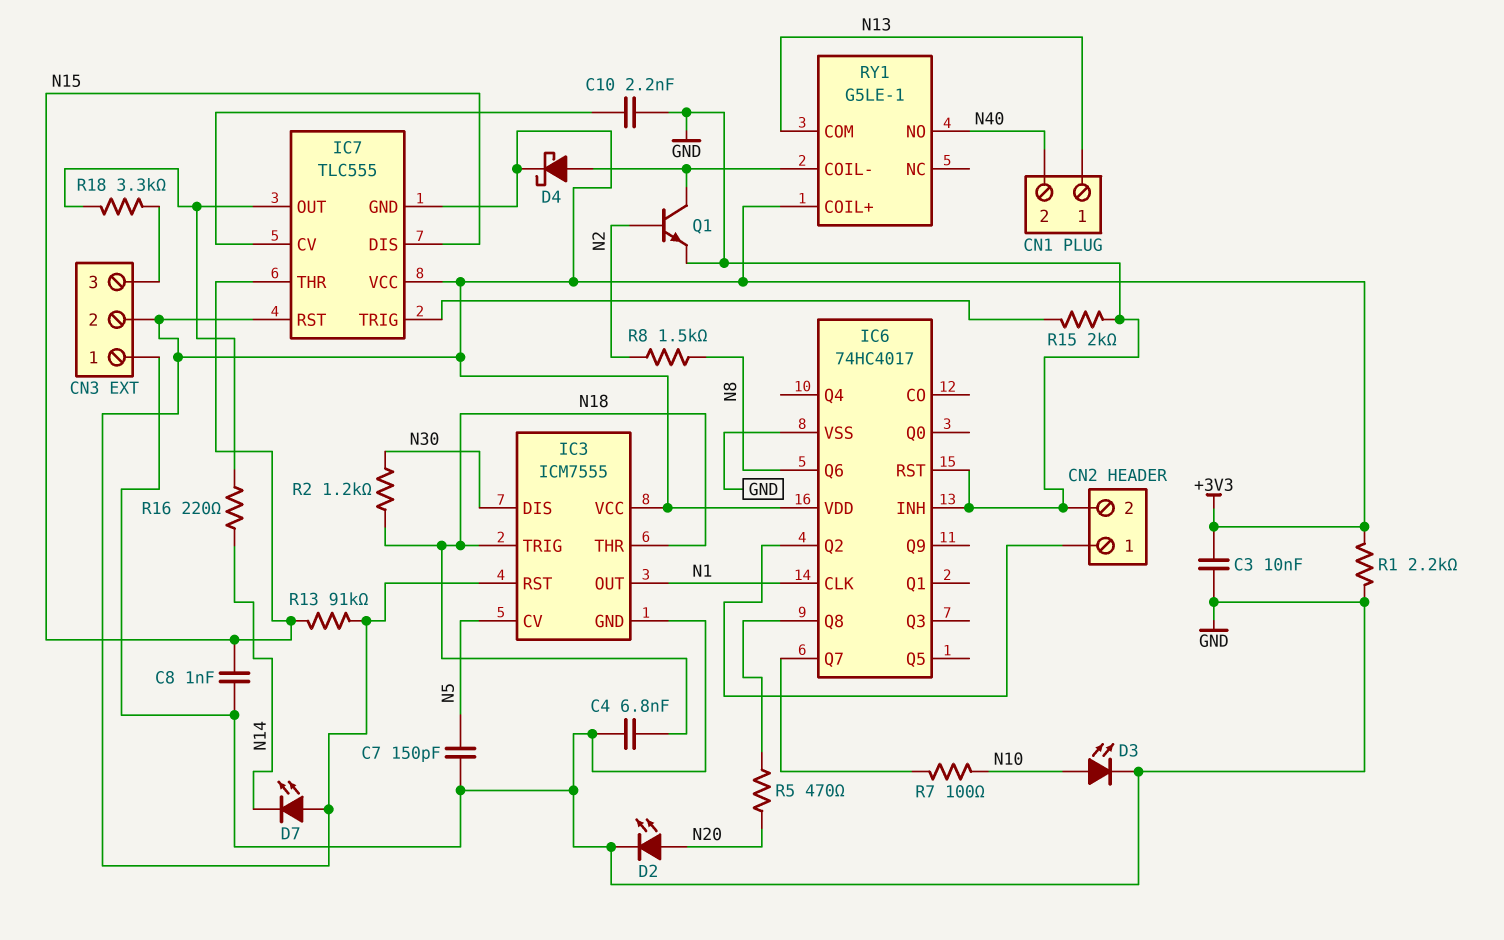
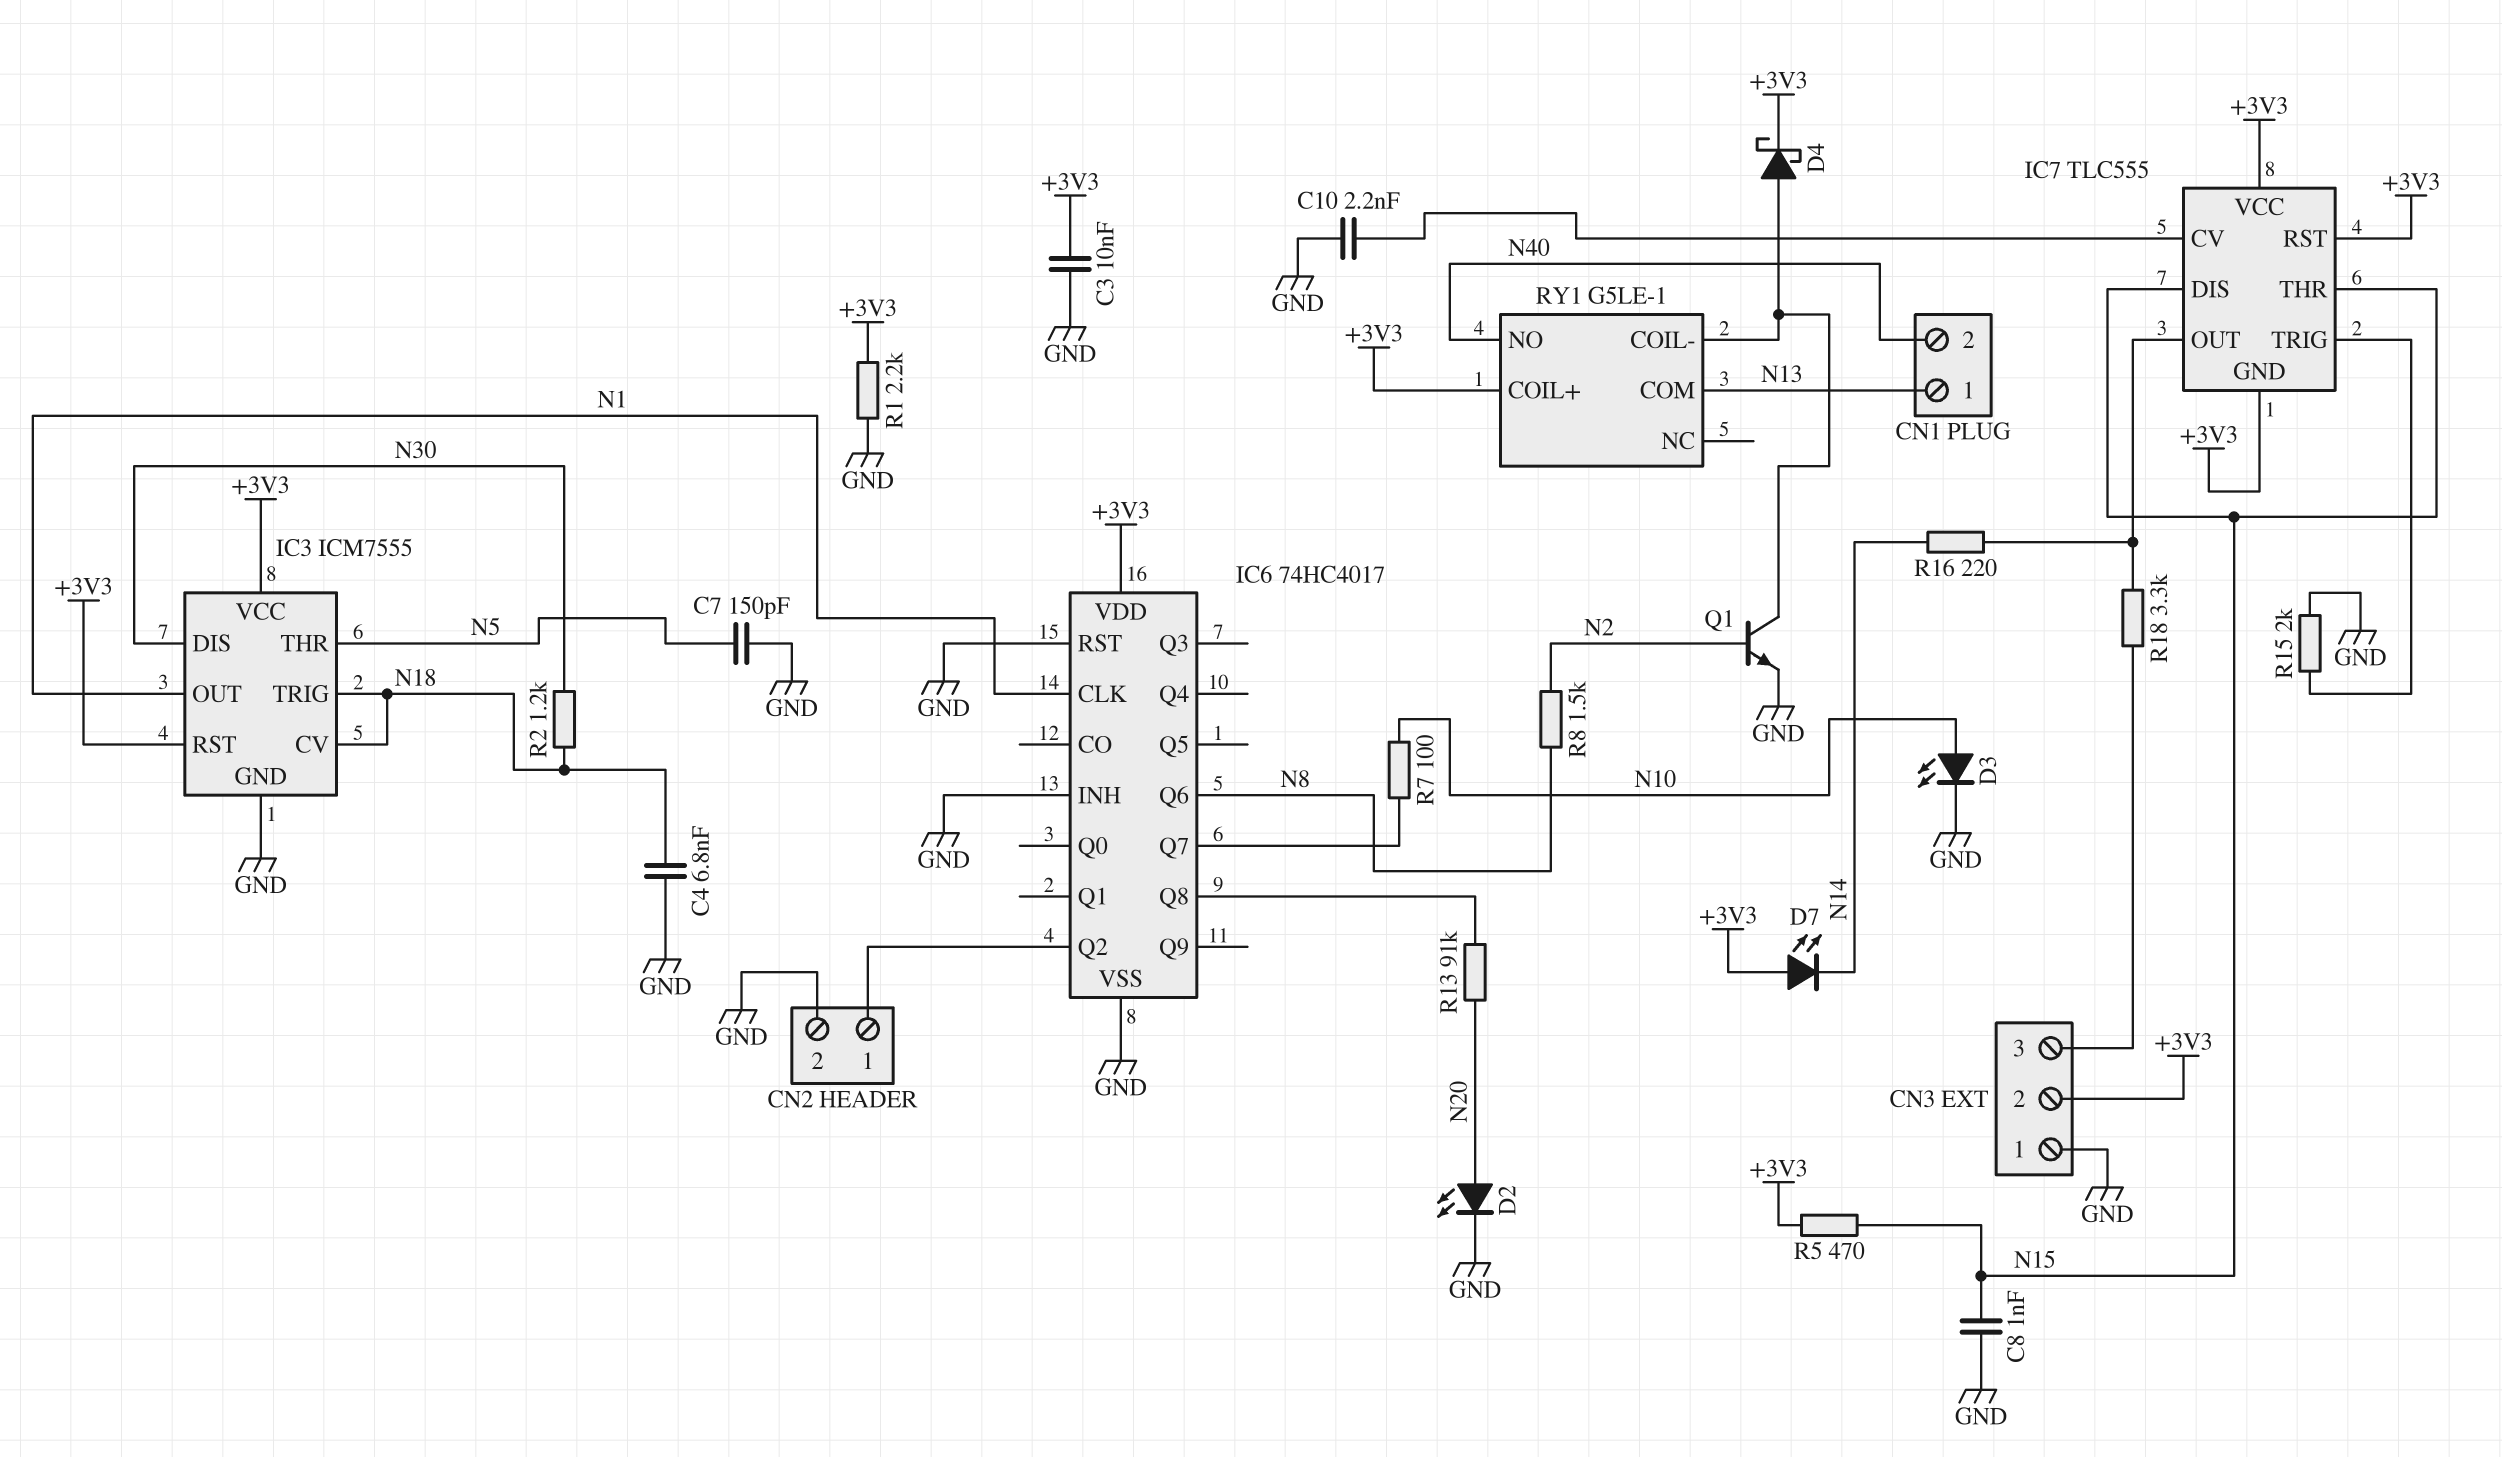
IC3 pin CV: N5 -> N18
IC3 pin THR: N18 -> N5
R5: 470 (IC6/Q8, N20) -> 470 (+3V3, N15)
R13: 91k (+3V3, N15) -> 91k (IC6/Q8, N20)

